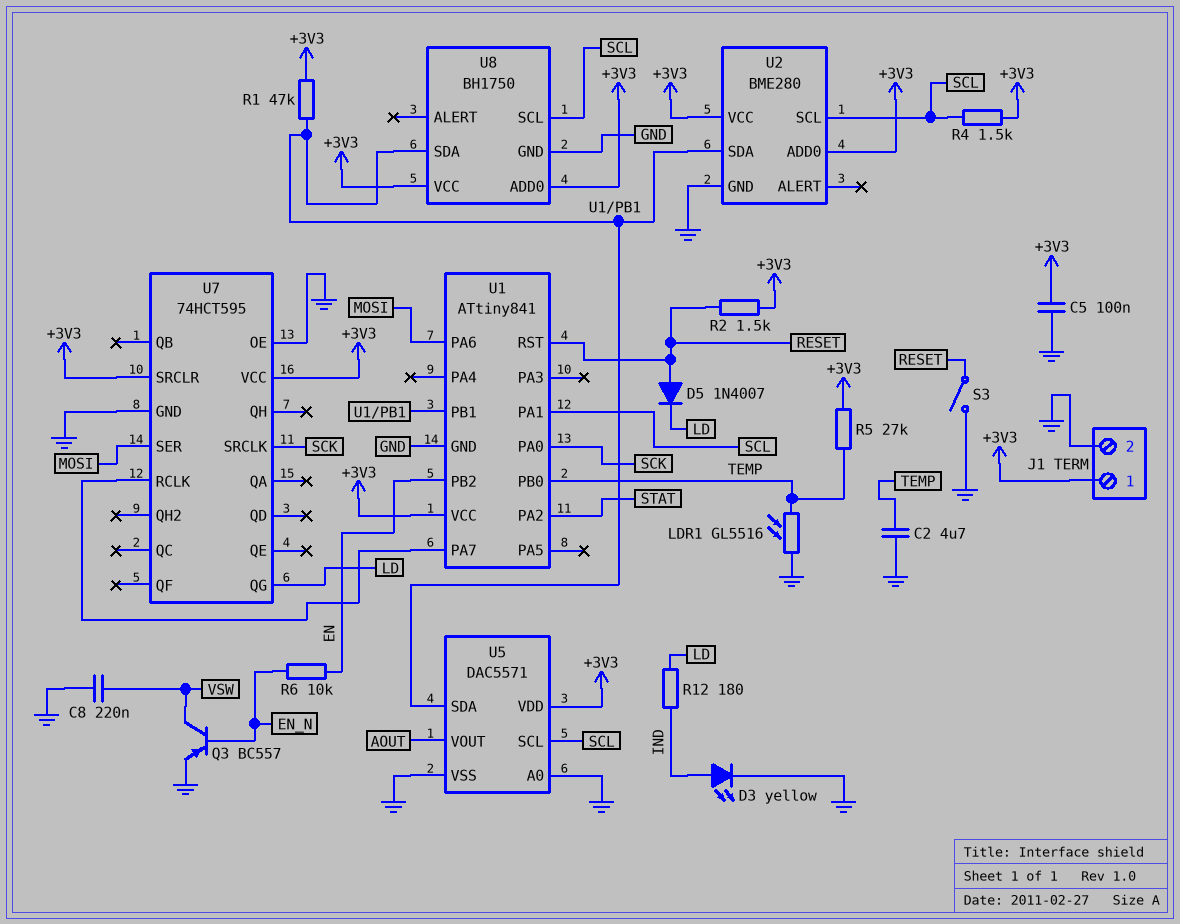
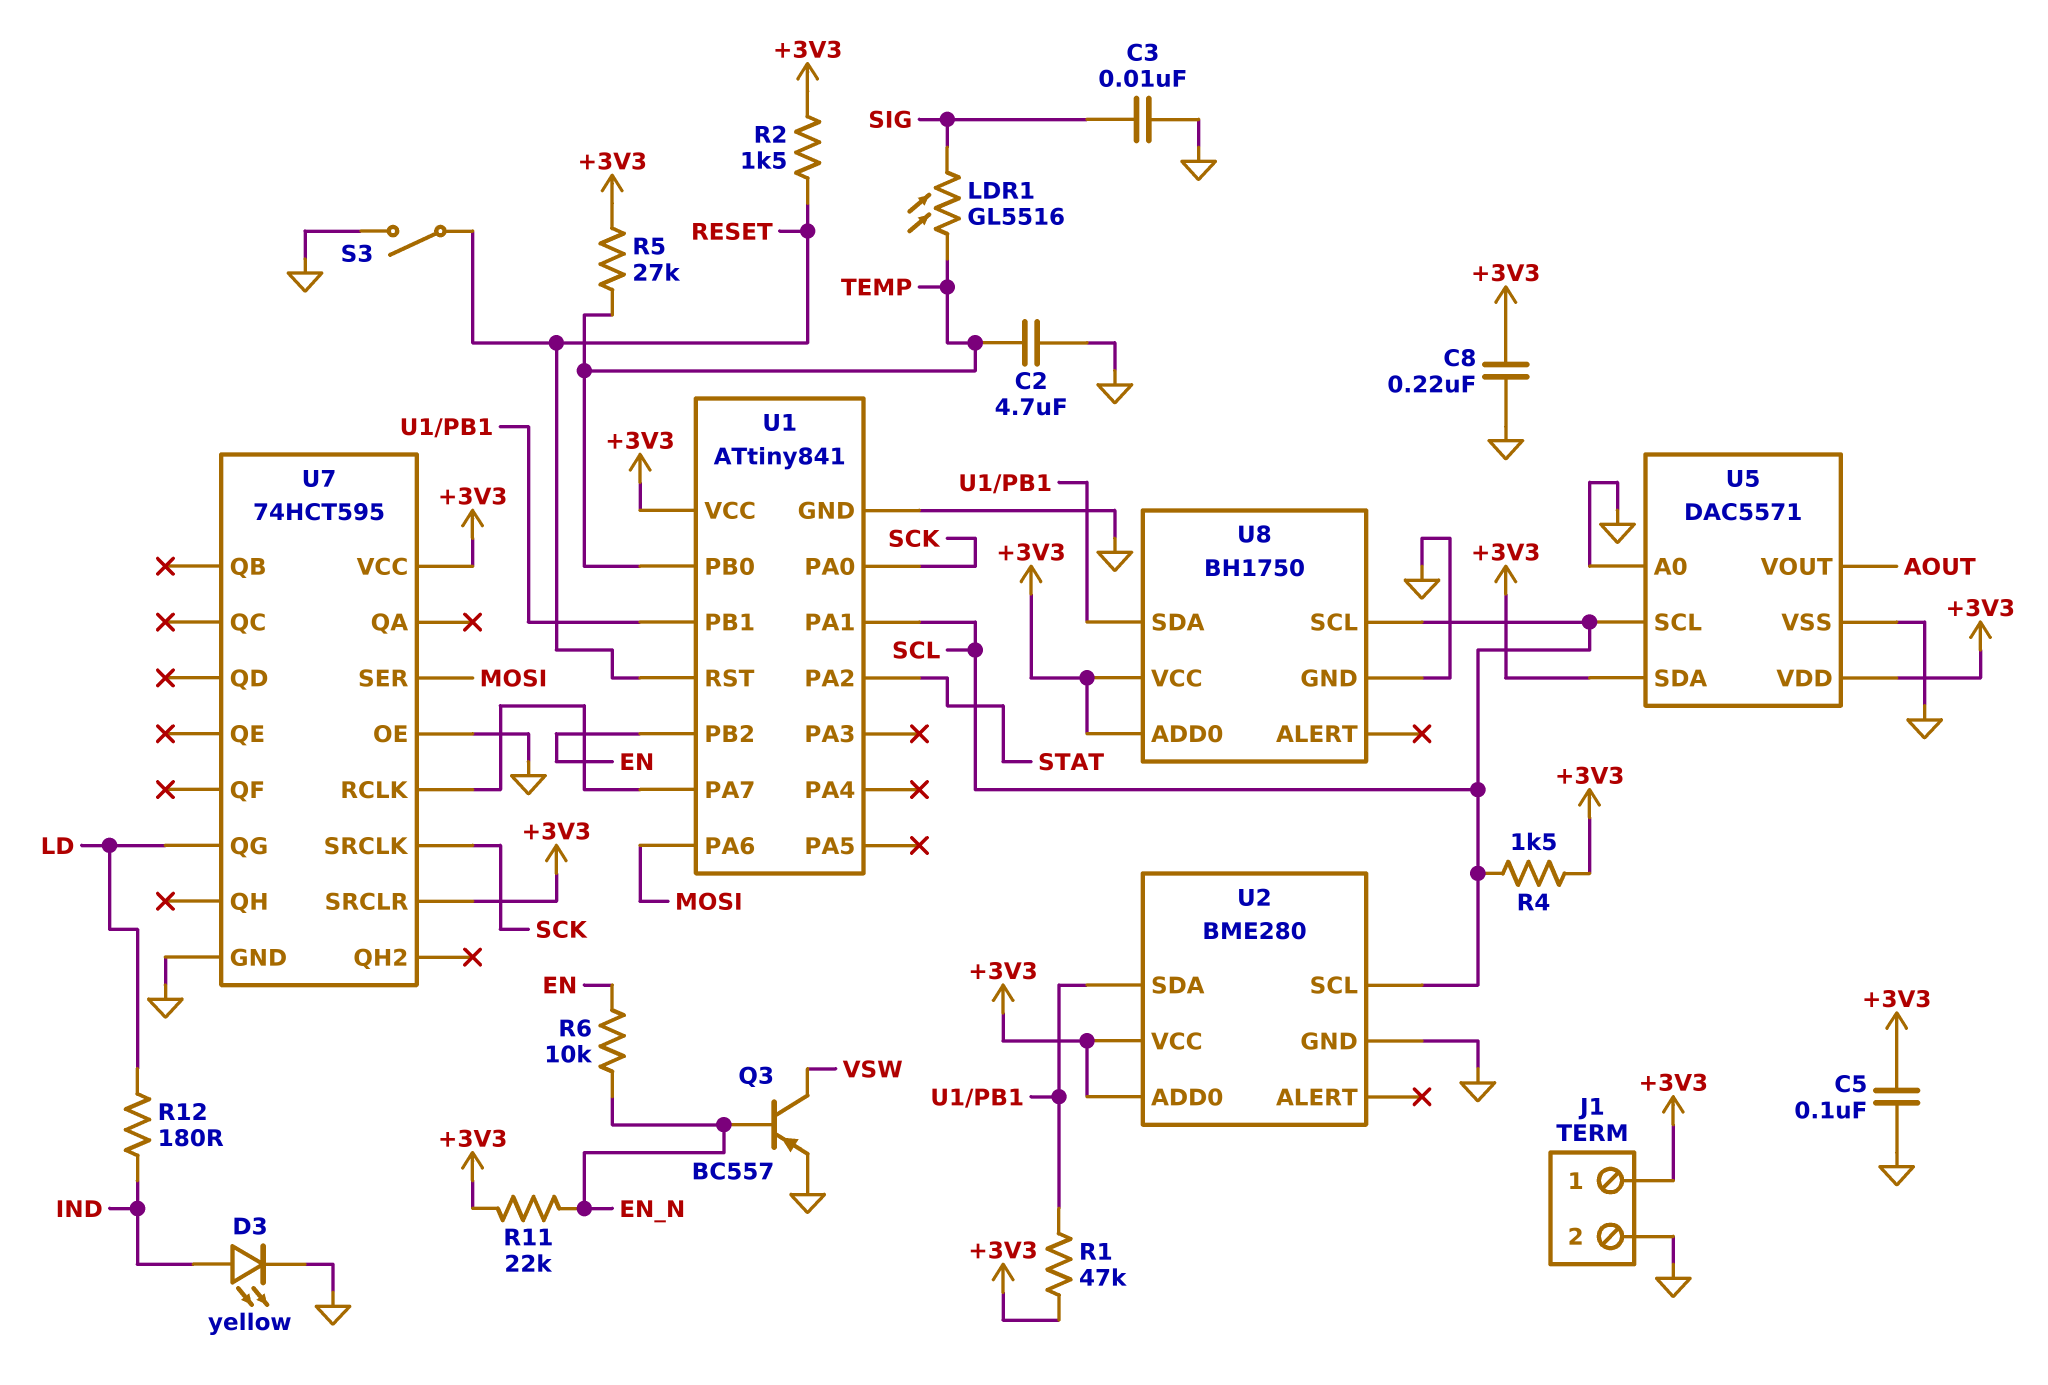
C3: none -> 10nF (GND, SIG)
C8: 220nF (GND, VSW) -> 220nF (+3V3, GND)
D5: diode 1N4007 (A RESET, K LD) -> none
LDR1: GL5516 (GND, TEMP) -> GL5516 (SIG, TEMP)
R11: none -> 22k (+3V3, EN_N)
U5 pin SDA: U1/PB1 -> +3V3

